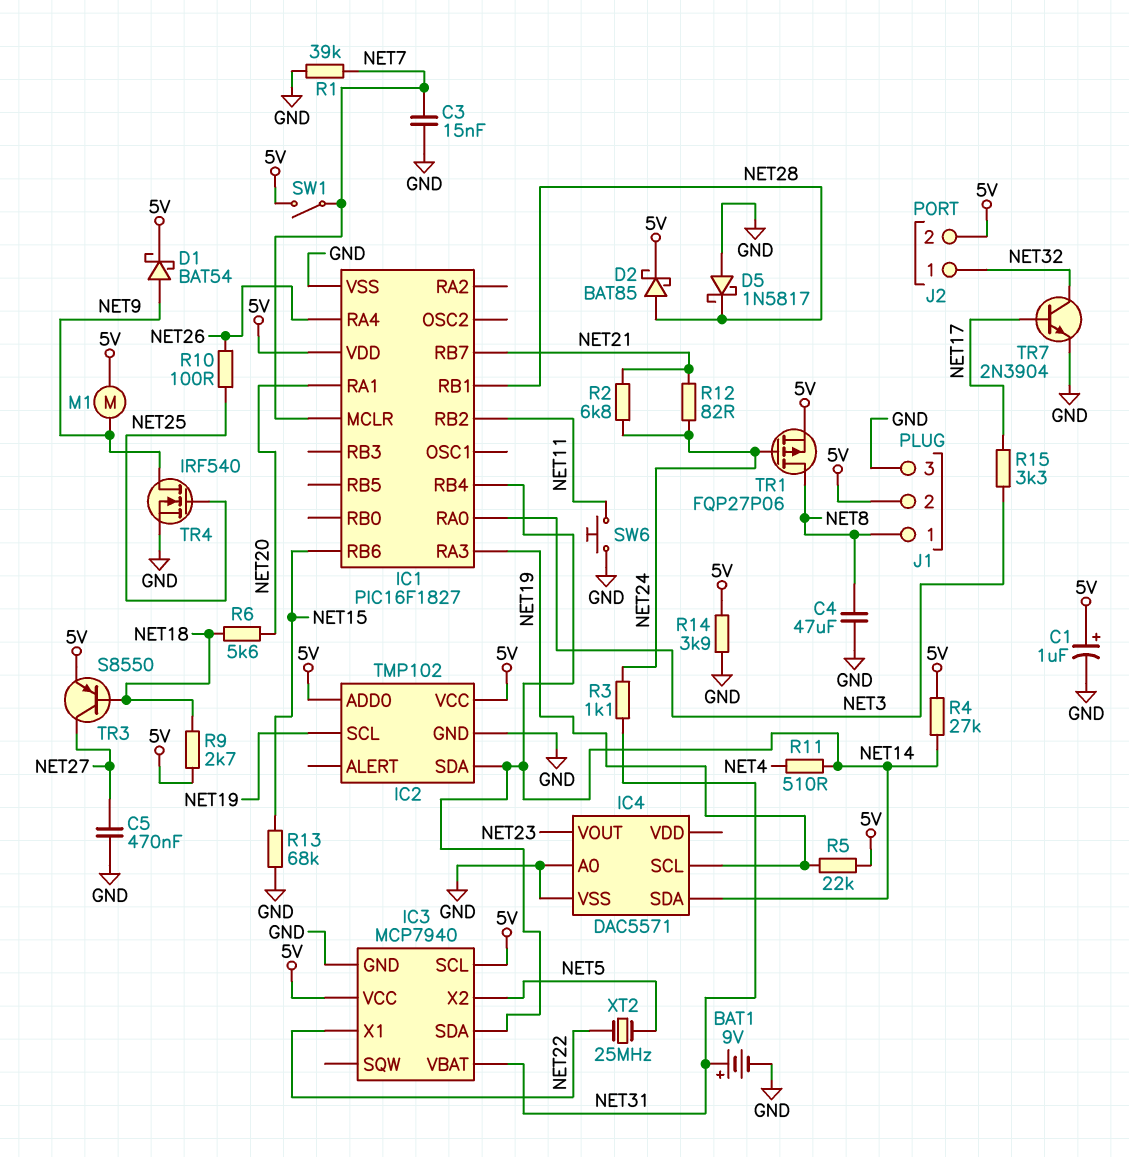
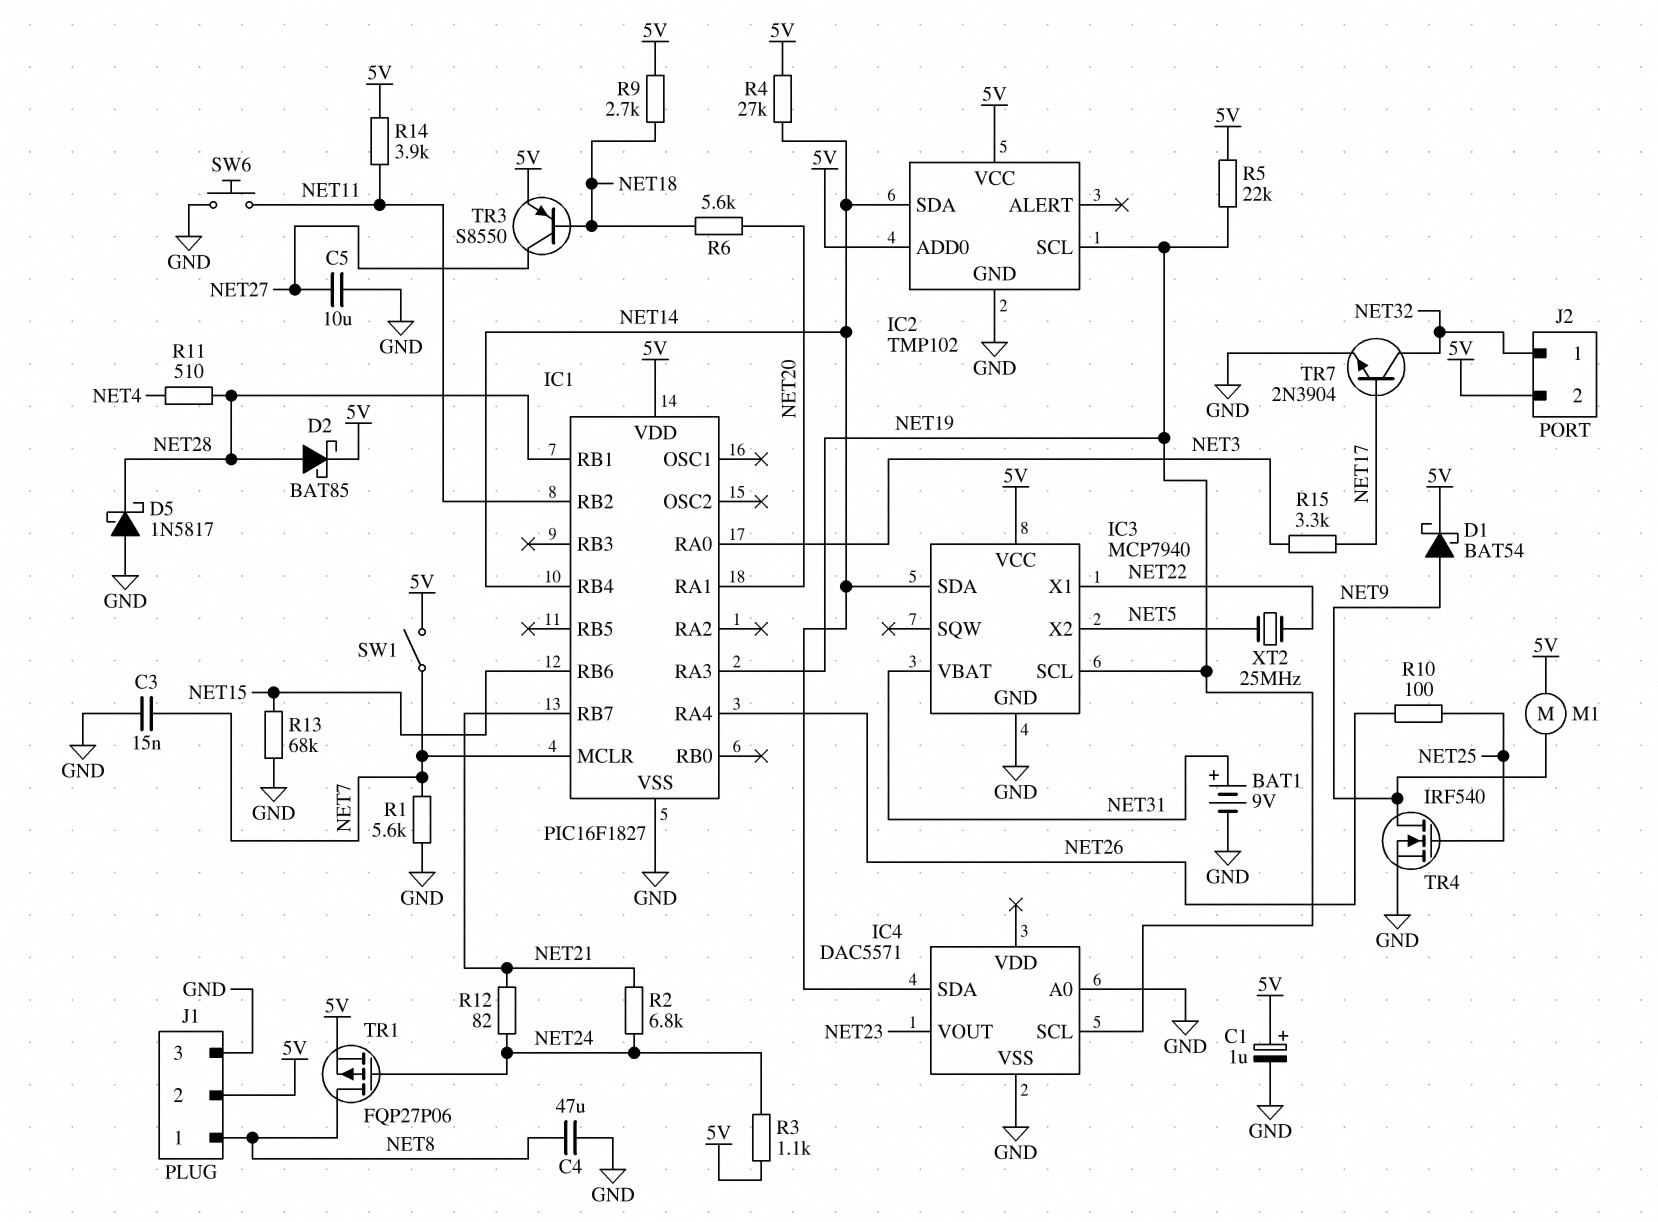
C5: 470nF (GND, NET27) -> 10uF (GND, NET27)
IC3 pin SCL: 5V -> NET19
R1: 39k (GND, NET7) -> 5.6k (GND, NET7)
R3: 1.1k (NET24, NET31) -> 1.1k (5V, NET24)
R11: 510 (NET4, NET14) -> 510 (NET4, NET28)
R14: 3.9k (5V, GND) -> 3.9k (5V, NET11)

